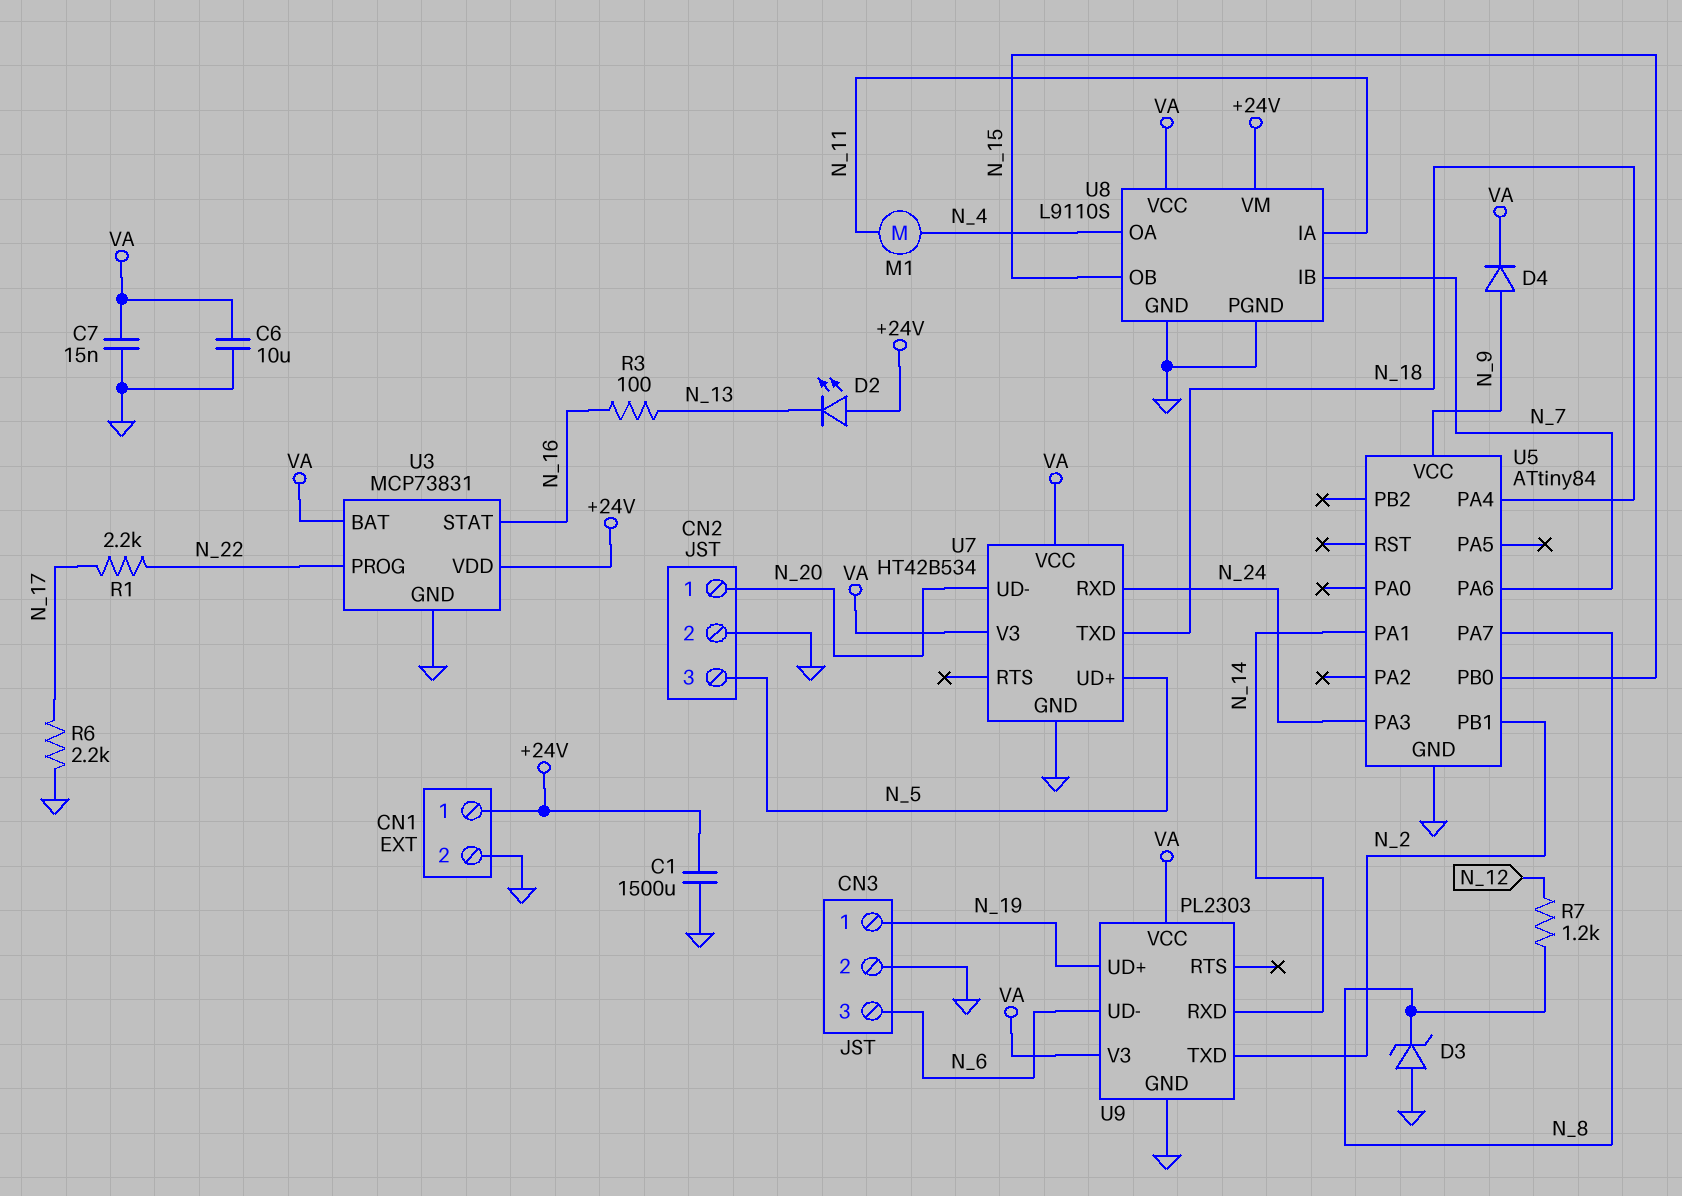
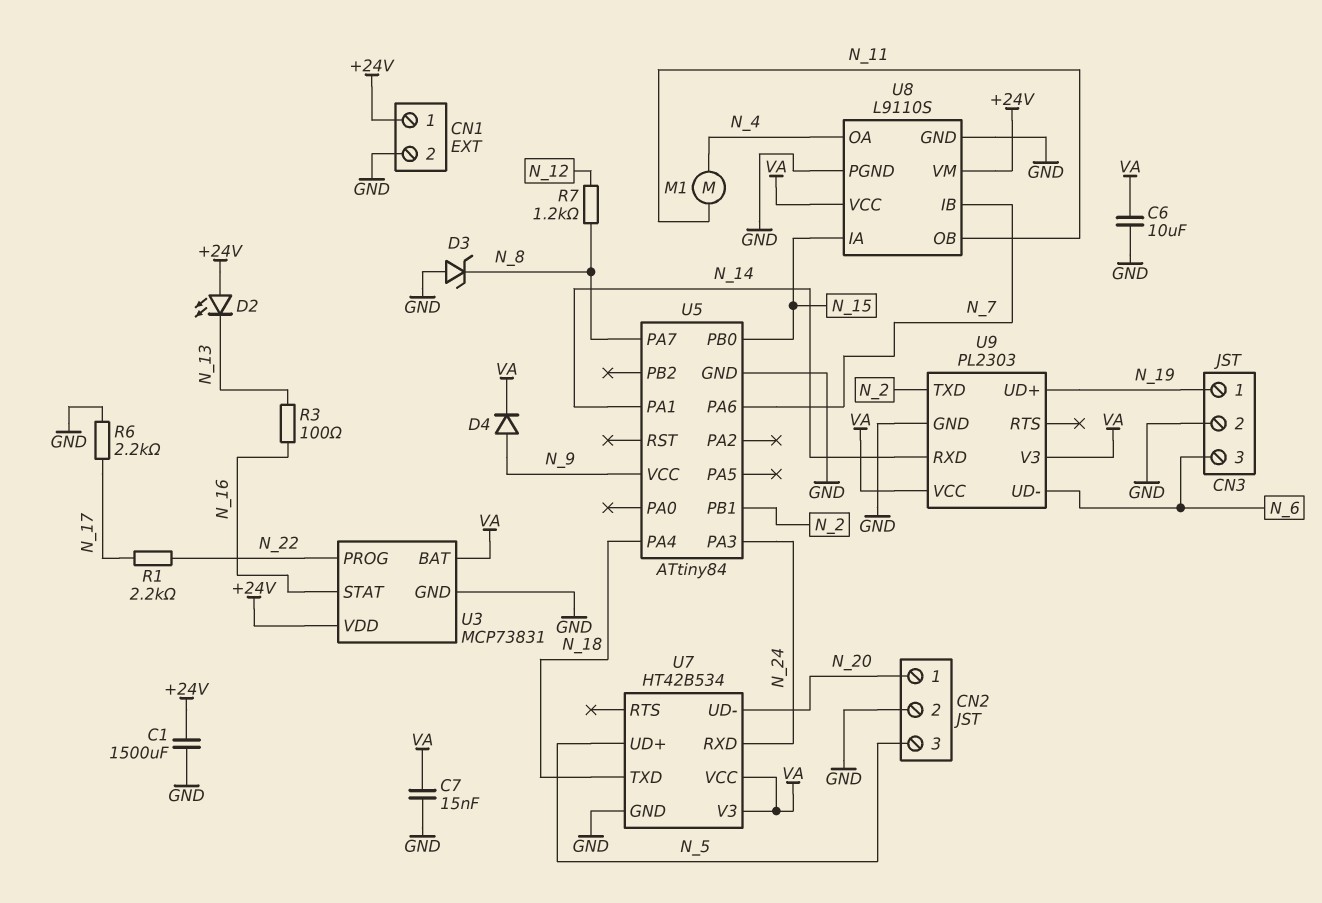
U8 pin IA: N_11 -> N_15
U8 pin OB: N_15 -> N_11

